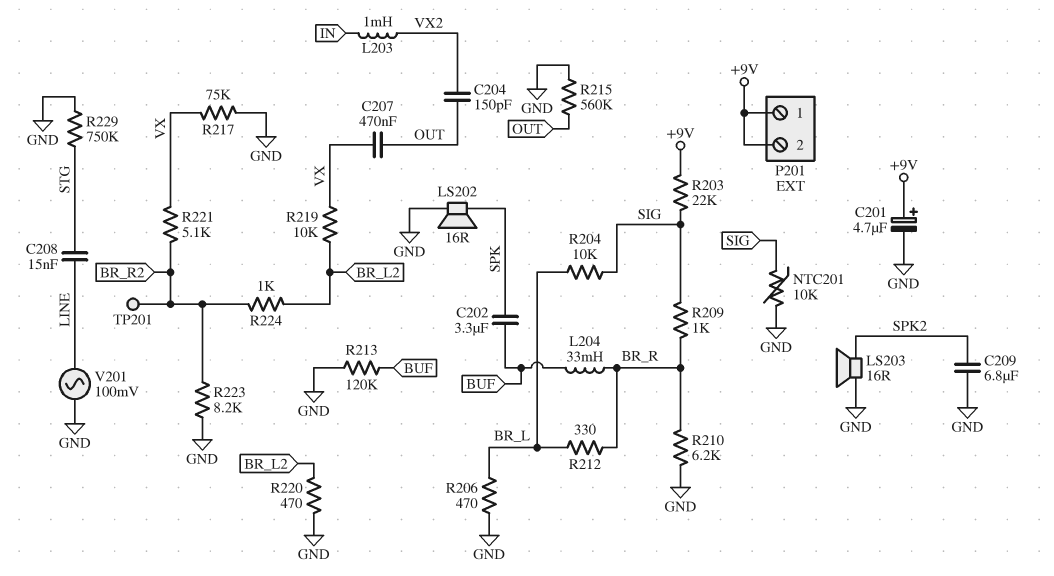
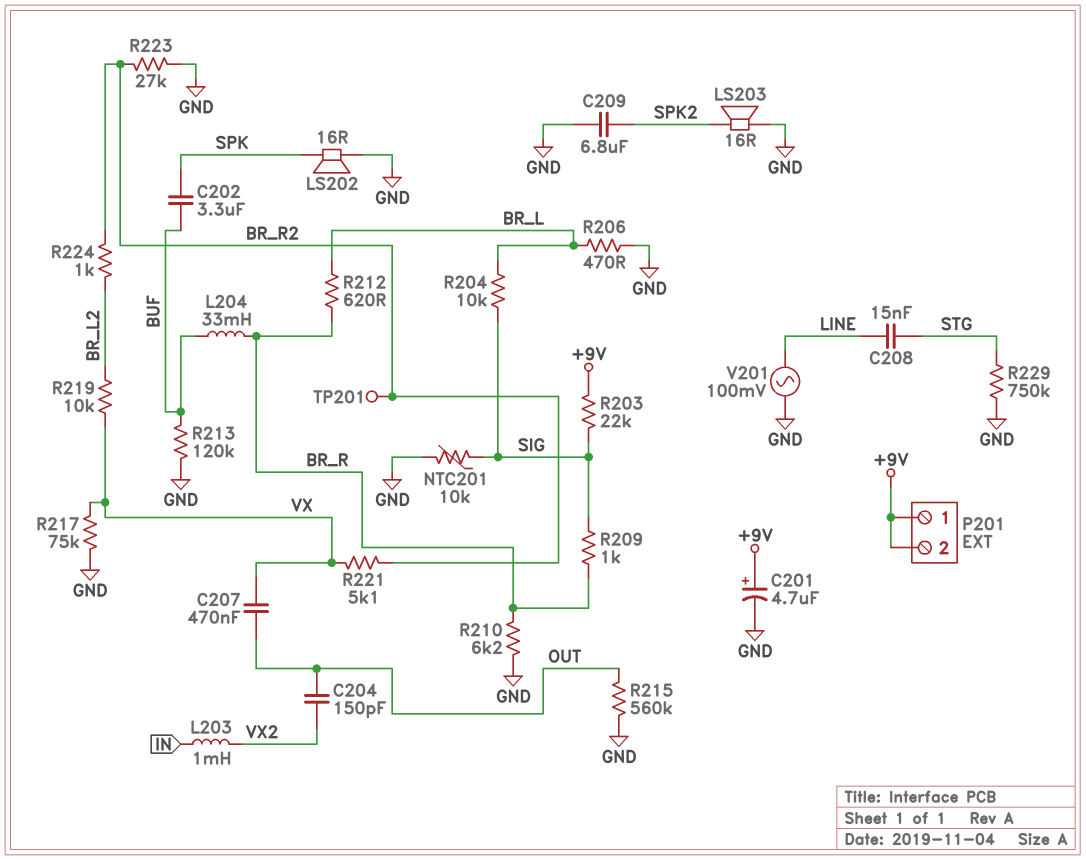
R212: 330 (BR_L, BR_R) -> 620 (BR_L, BR_R)
R220: 470 (BR_L2, GND) -> none
R223: 8.2k (BR_R2, GND) -> 27k (BR_R2, GND)

